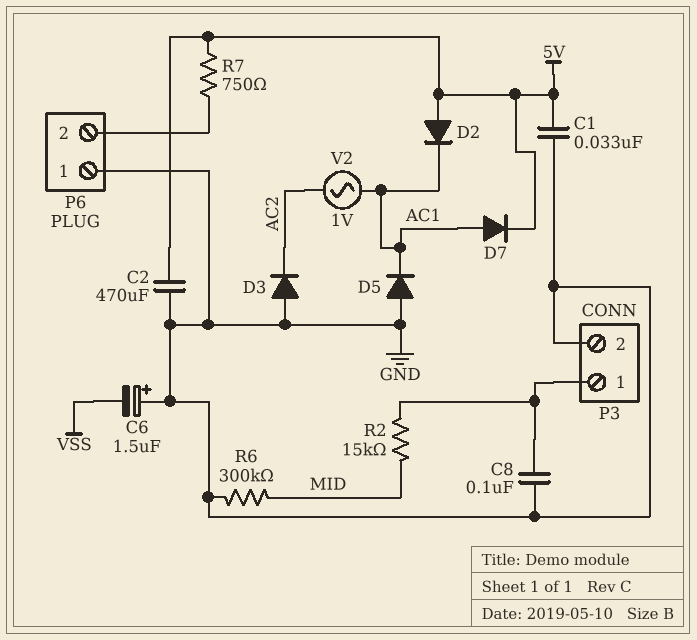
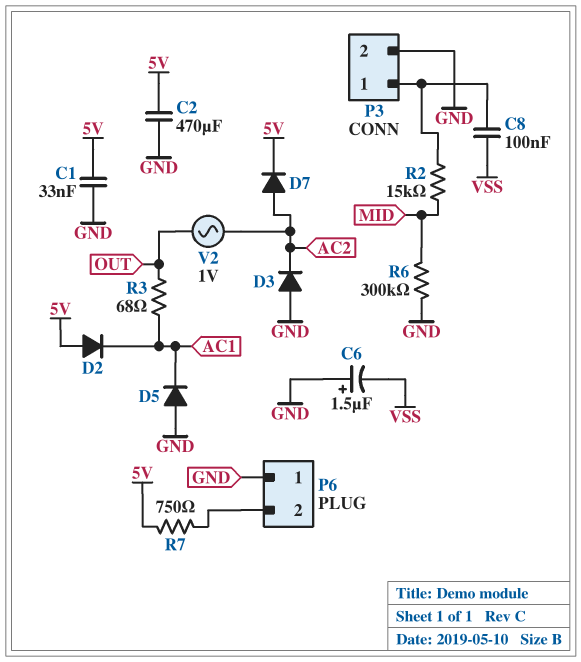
C8: 100nF (GND, P3/1) -> 100nF (P3/1, VSS)
D7: diode (A AC1, K 5V) -> diode (A AC2, K 5V)
R3: none -> 68 (AC1, OUT)
V2: AC 1V (AC1, AC2) -> AC 1V (AC2, OUT)

